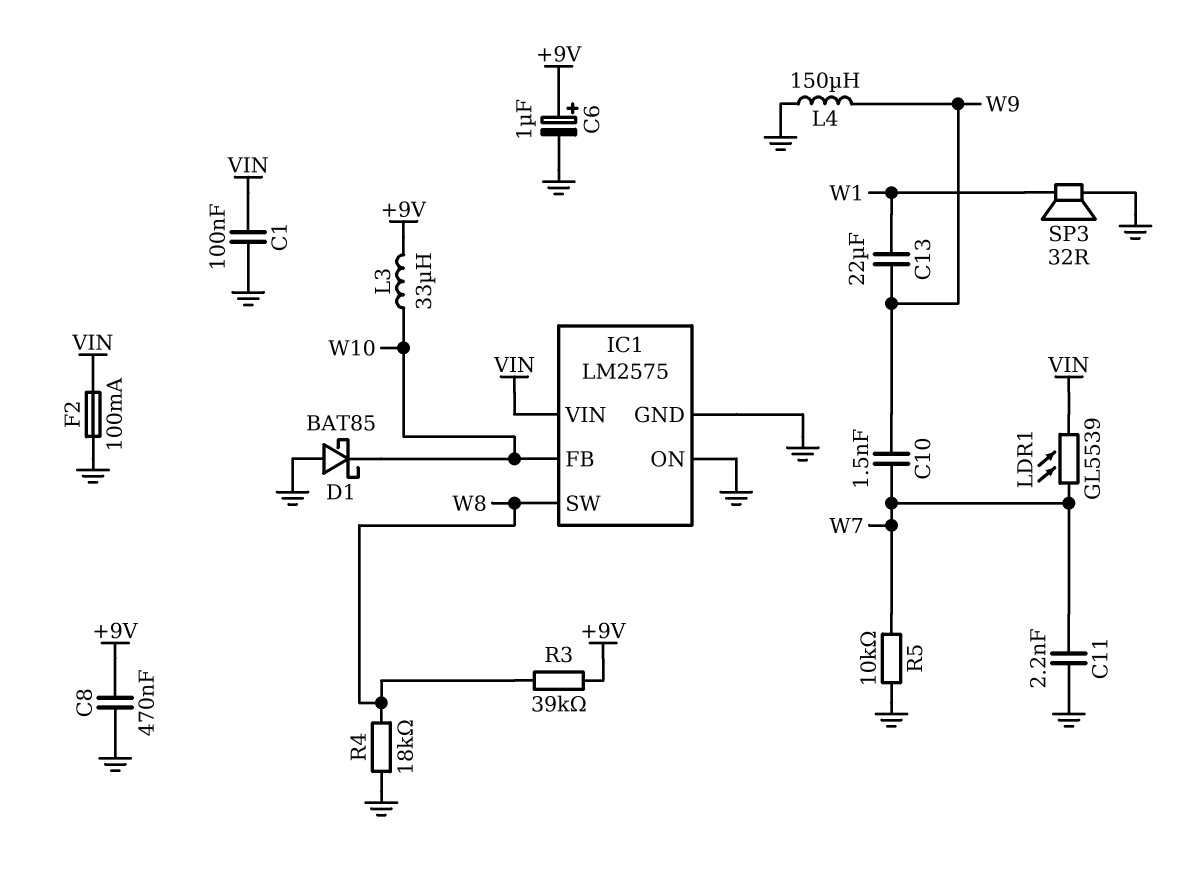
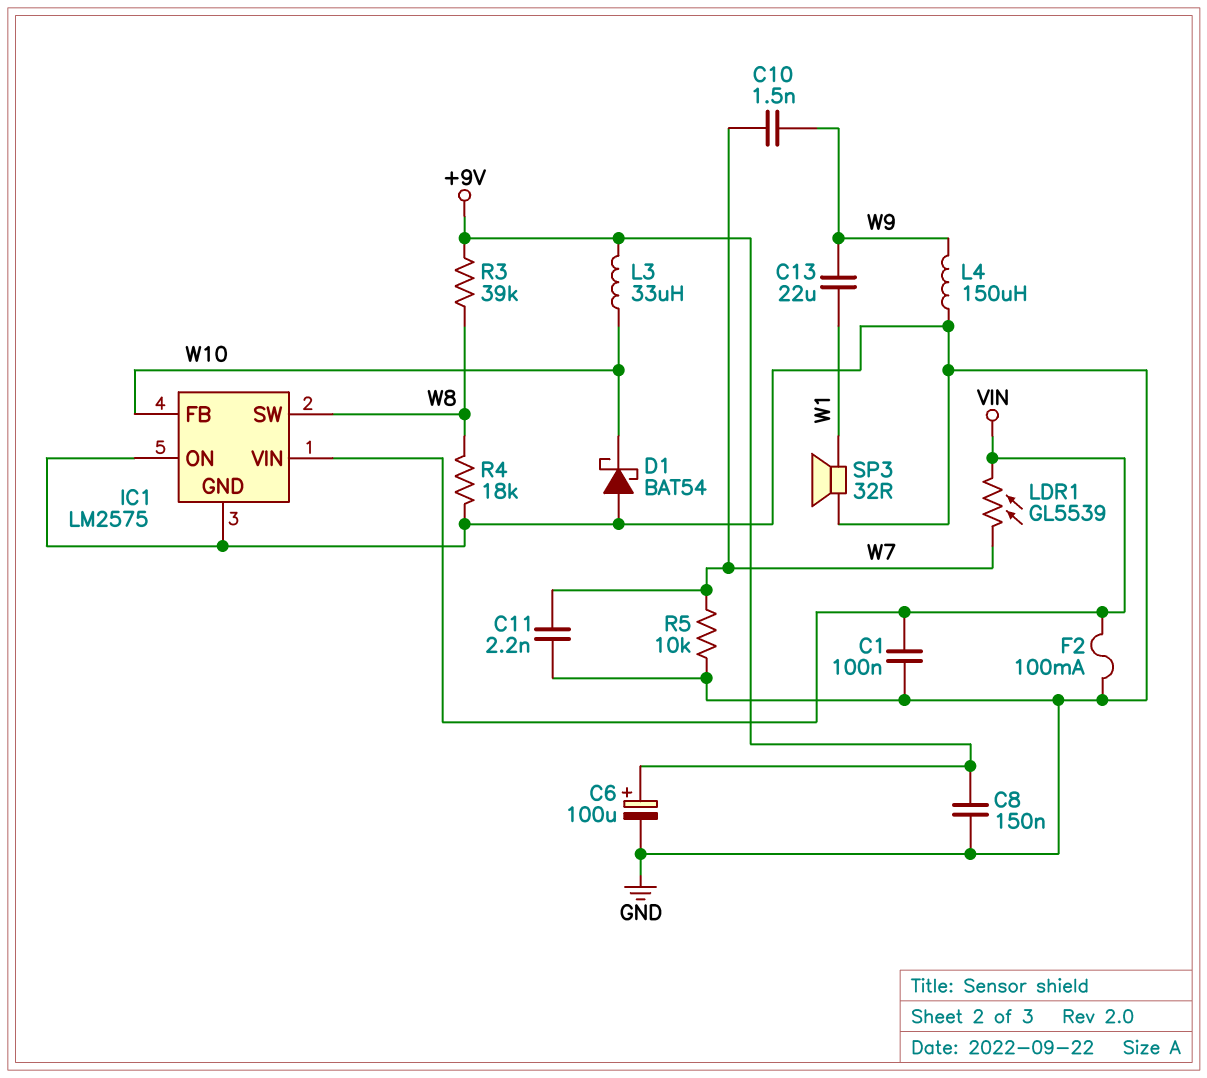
C6: 1uF (plus +9V, minus GND) -> 100uF (plus +9V, minus GND)
C8: 470nF (+9V, GND) -> 150nF (+9V, GND)
D1: schottky BAT85 (A GND, K W10) -> schottky BAT54 (A GND, K W10)

